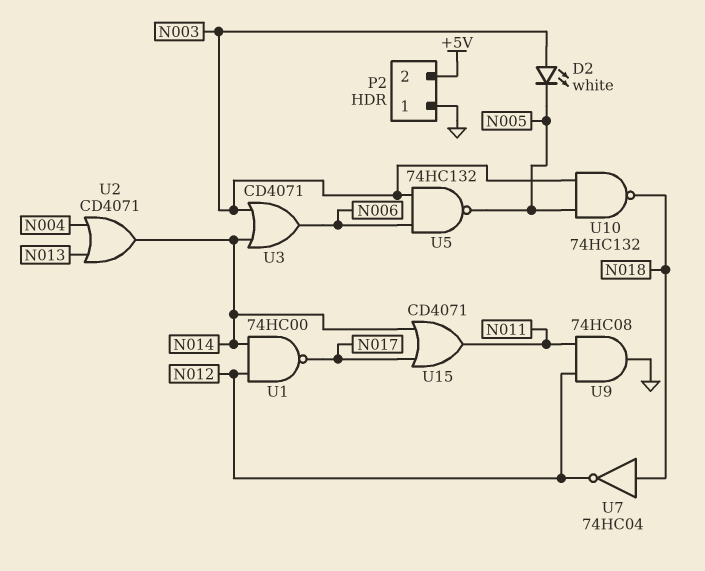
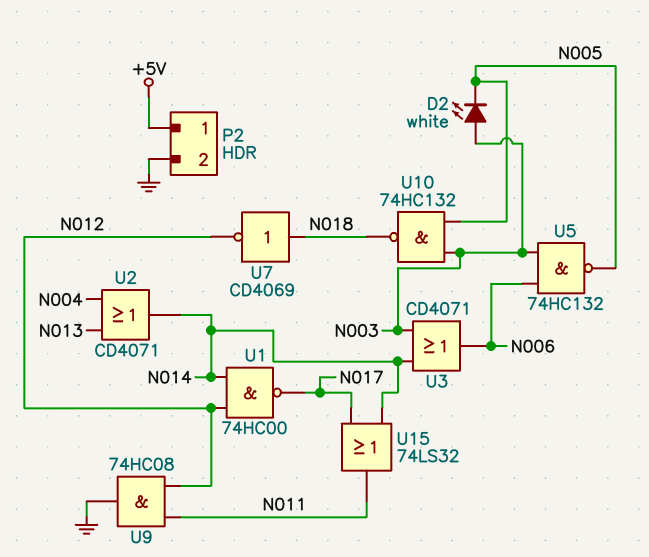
P2 pin 1: GND -> +5V
P2 pin 2: +5V -> GND
U7: NOT 74HC04 (in N018, out N012) -> NOT CD4069 (in N018, out N012)
U15: OR CD4071 (in N014, in N017, out N011) -> OR 74LS32 (in N014, in N017, out N011)

